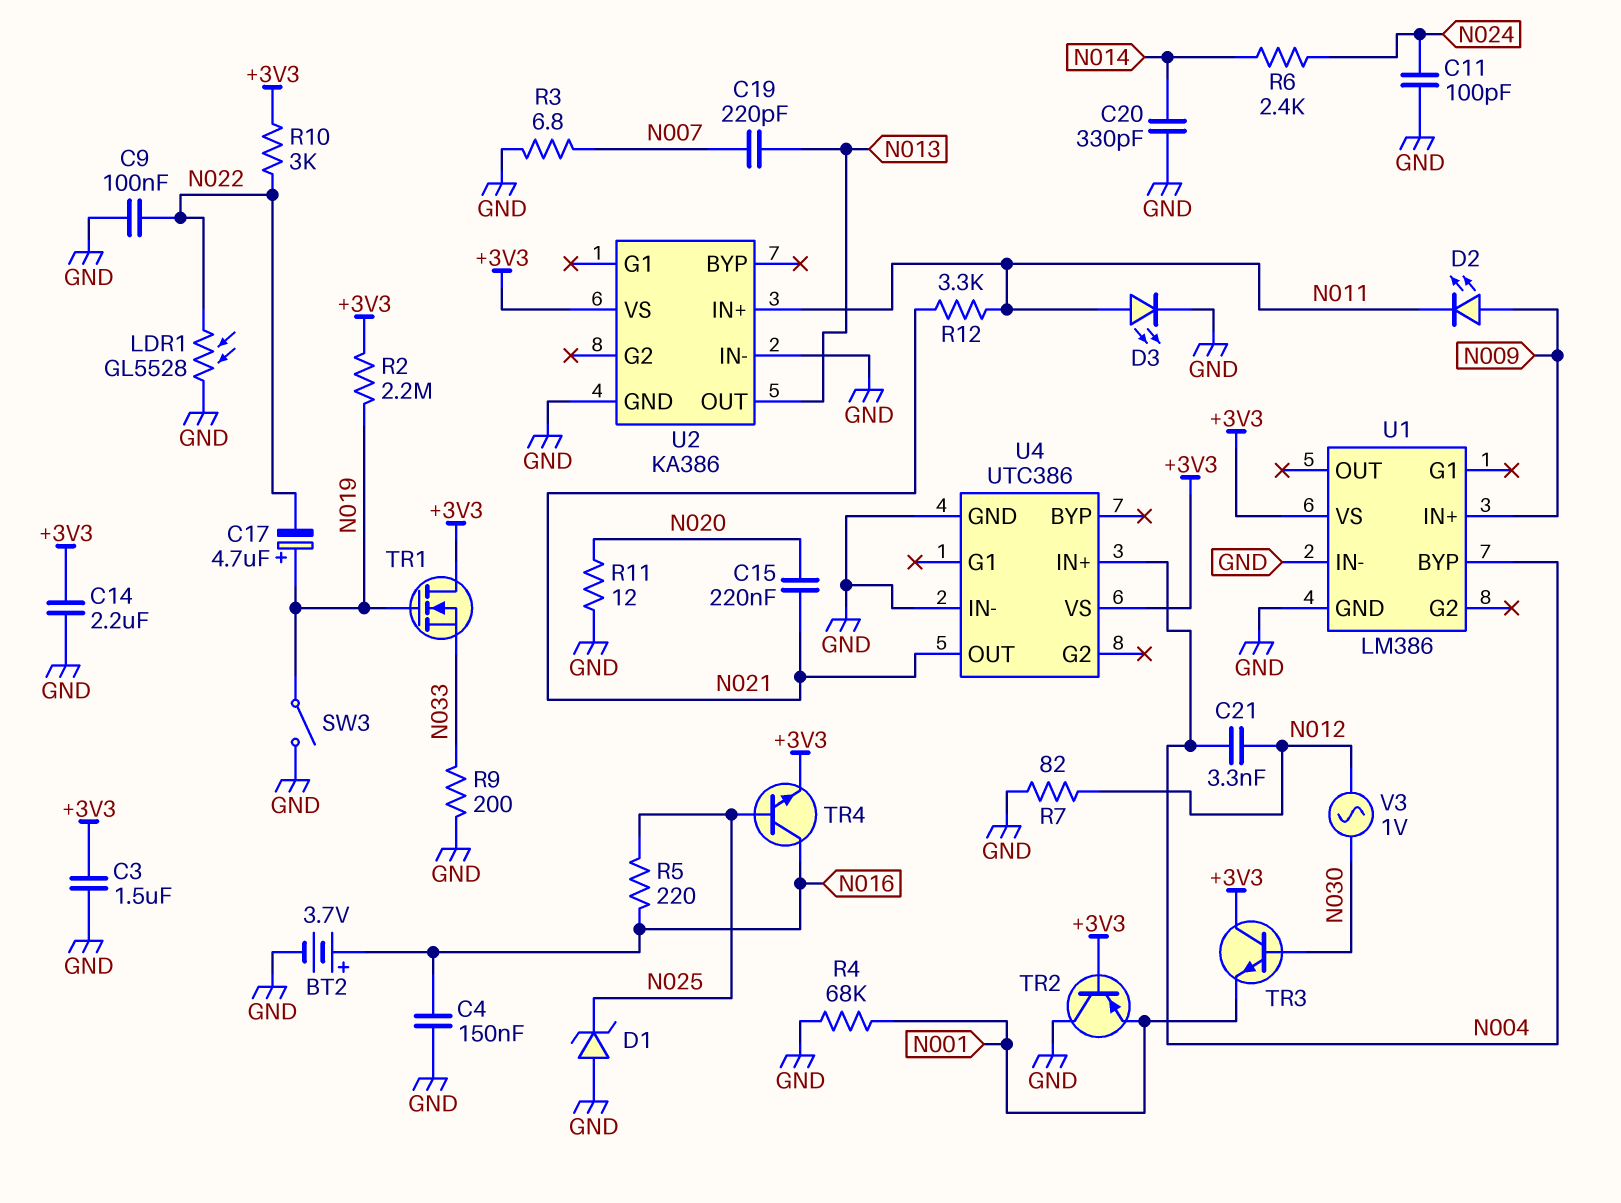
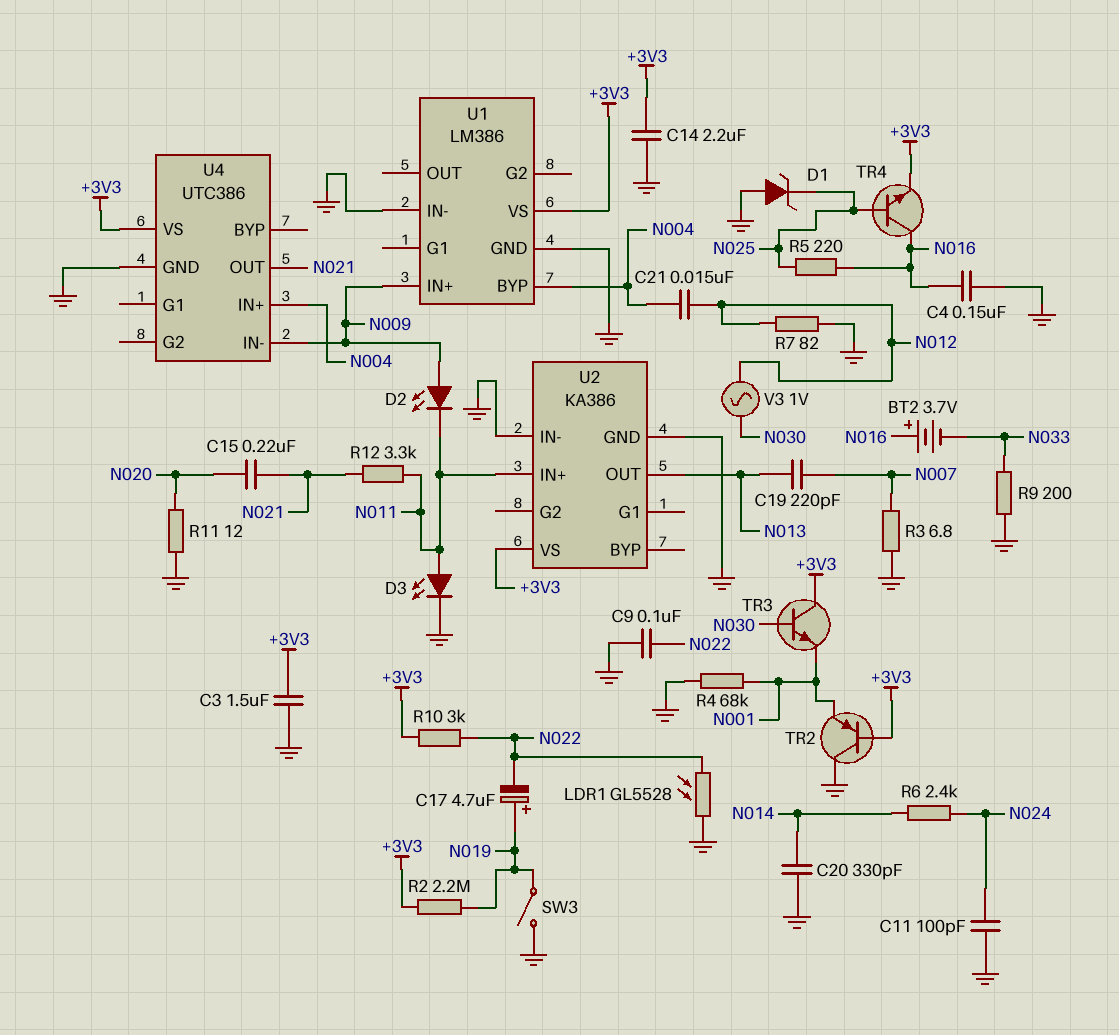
BT2: 3.7V (plus N016, minus GND) -> 3.7V (plus N016, minus N033)
C21: 3.3nF (N004, N012) -> 15nF (N004, N012)
TR1: NMOS (G N019, D +3V3, S N033) -> none
U4 pin IN-: GND -> N009

